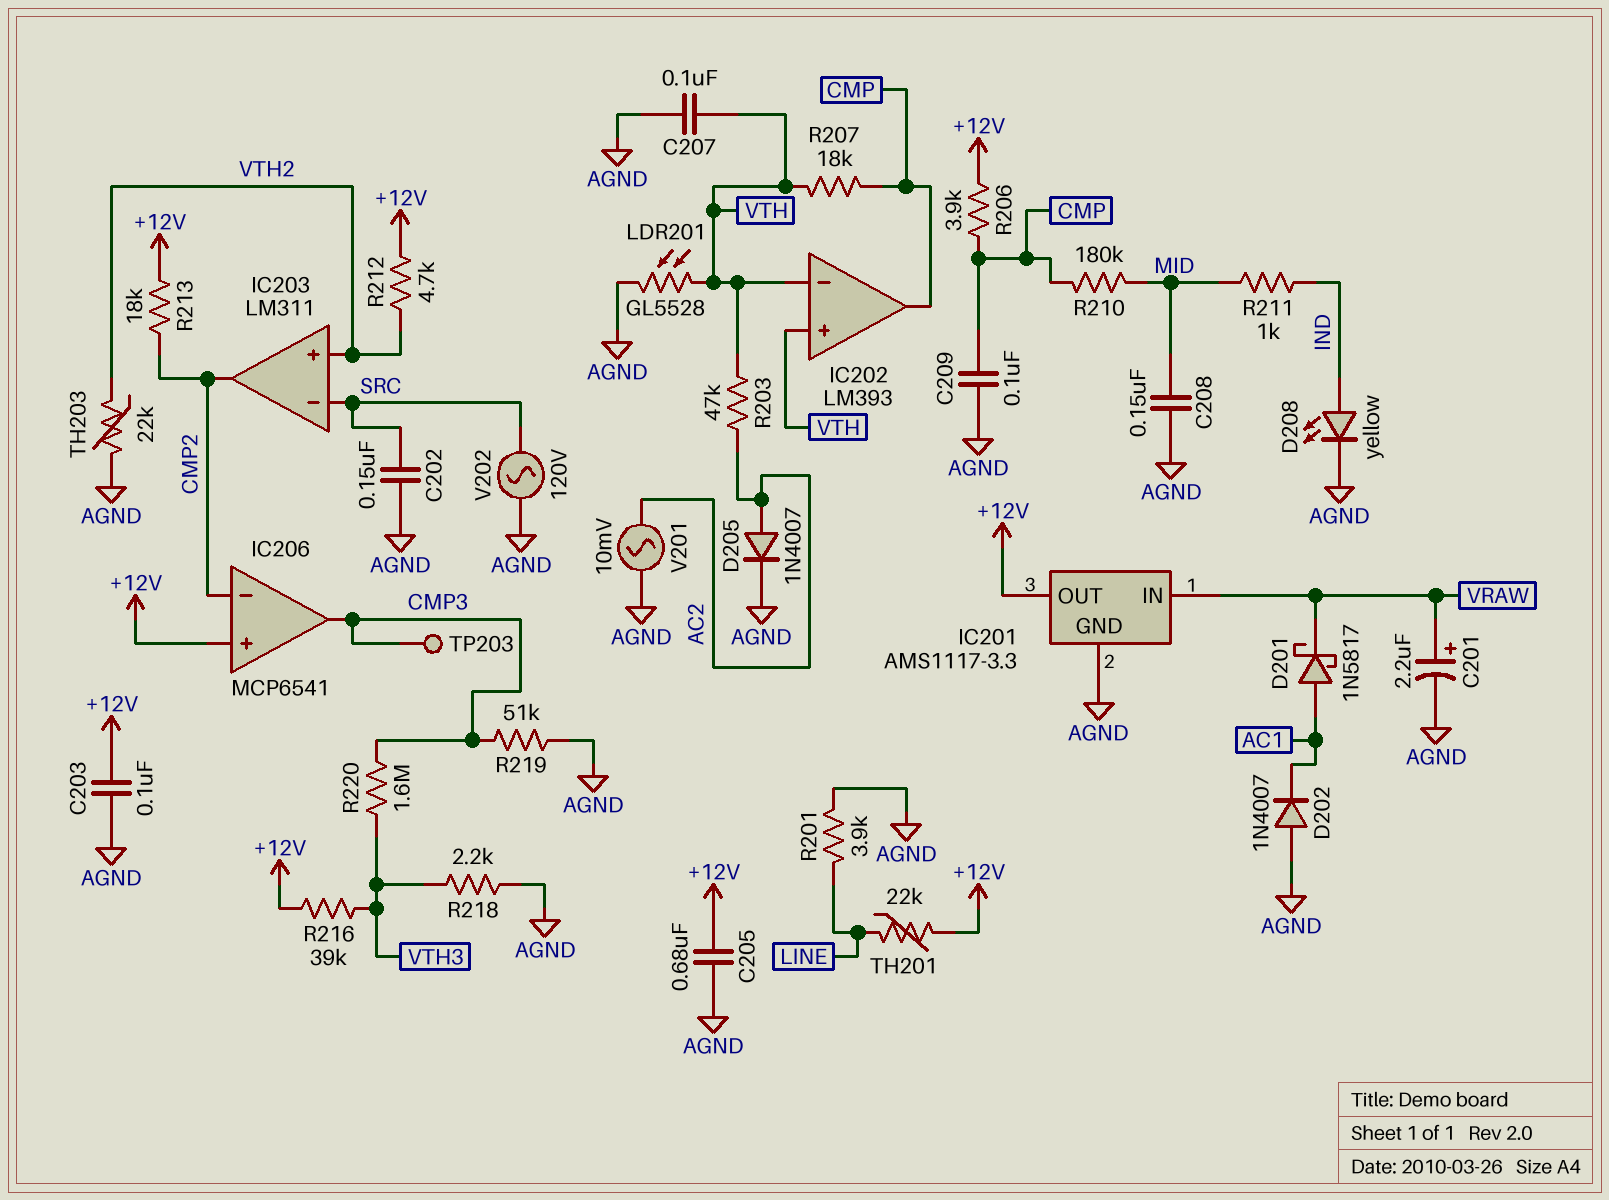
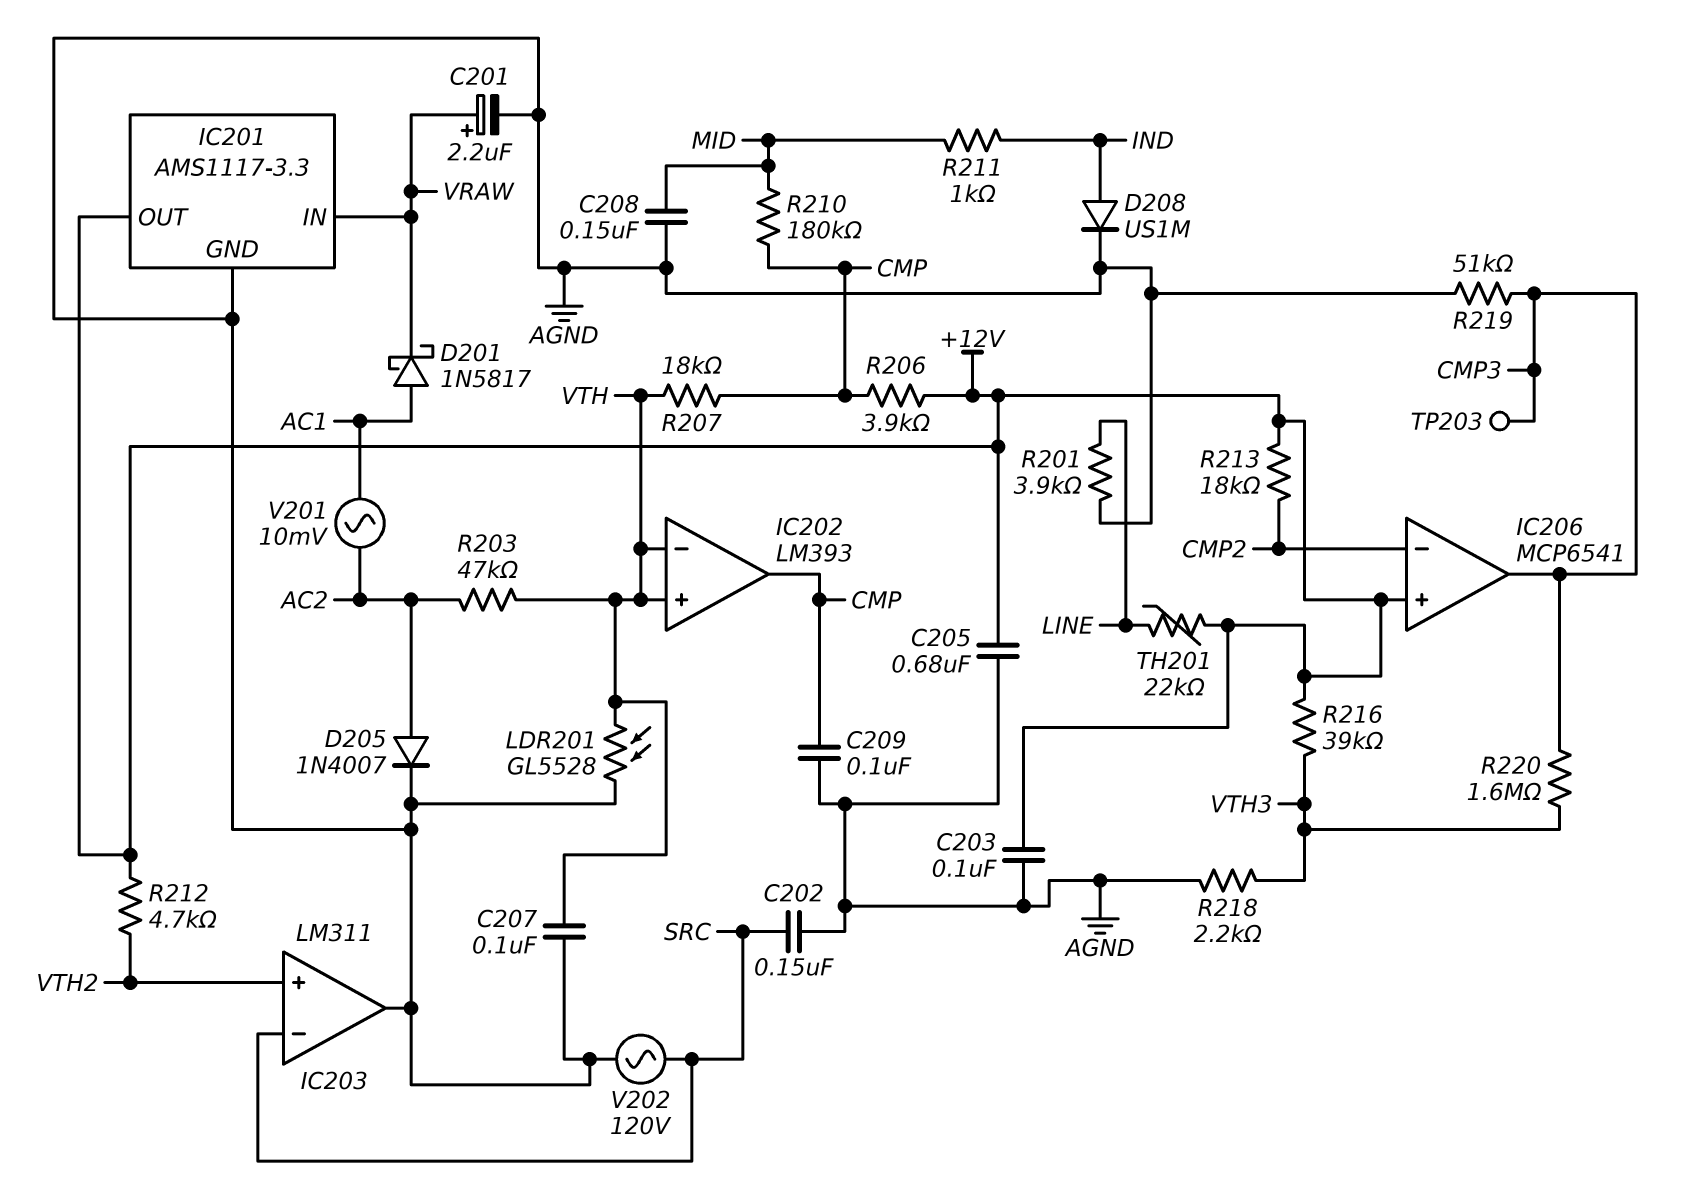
D202: diode 1N4007 (A AGND, K AC1) -> none
D208: LED yellow (A IND, K AGND) -> diode US1M (A IND, K AGND)
IC203 pin out: CMP2 -> AGND
TH203: 22k (AGND, VTH2) -> none
V201: AC 10mV (AC2, AGND) -> AC 10mV (AC1, AC2)

